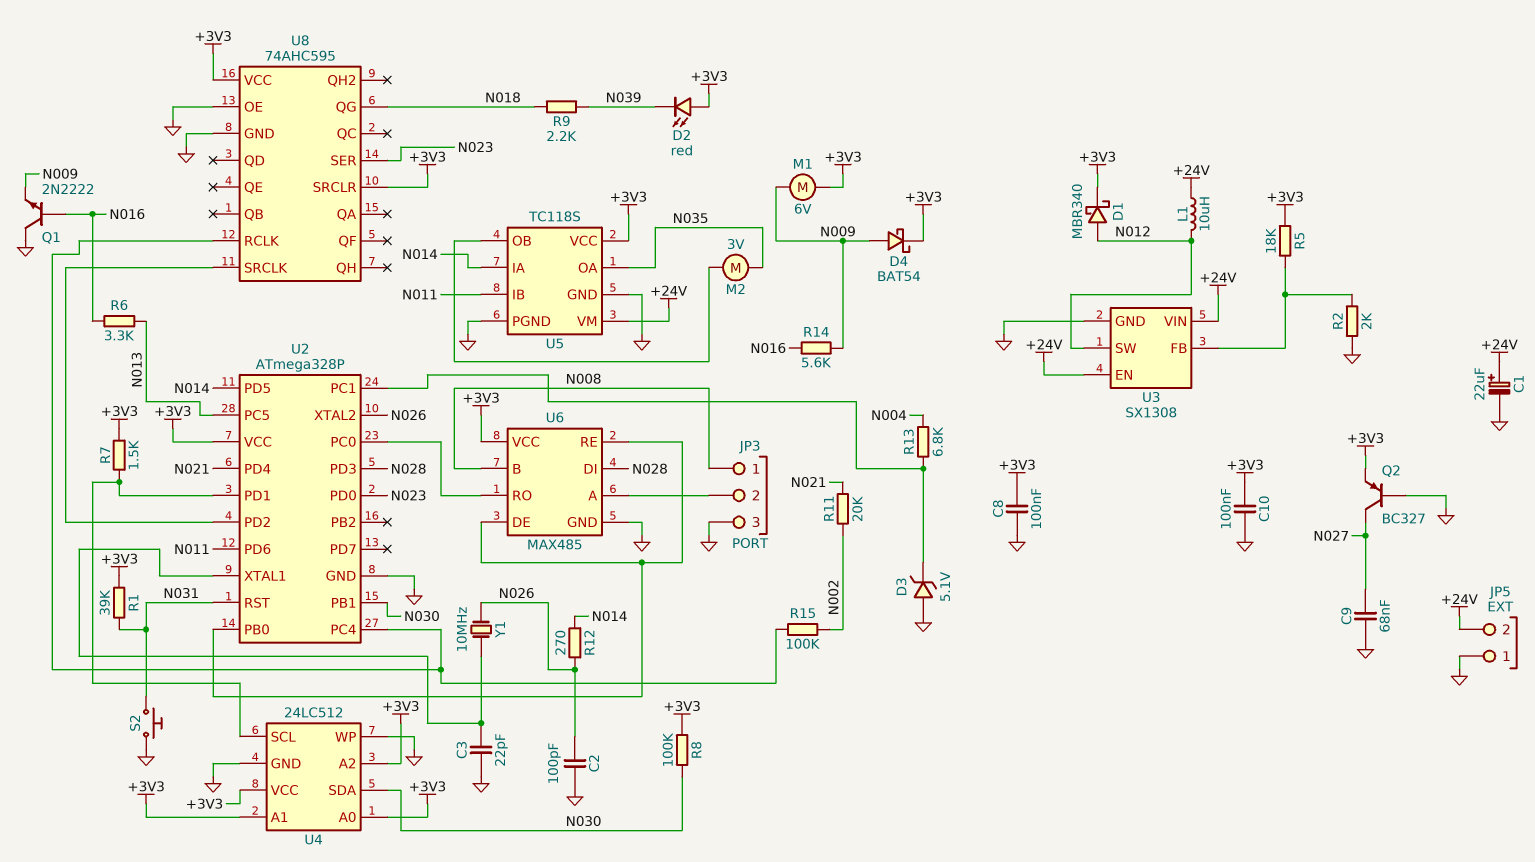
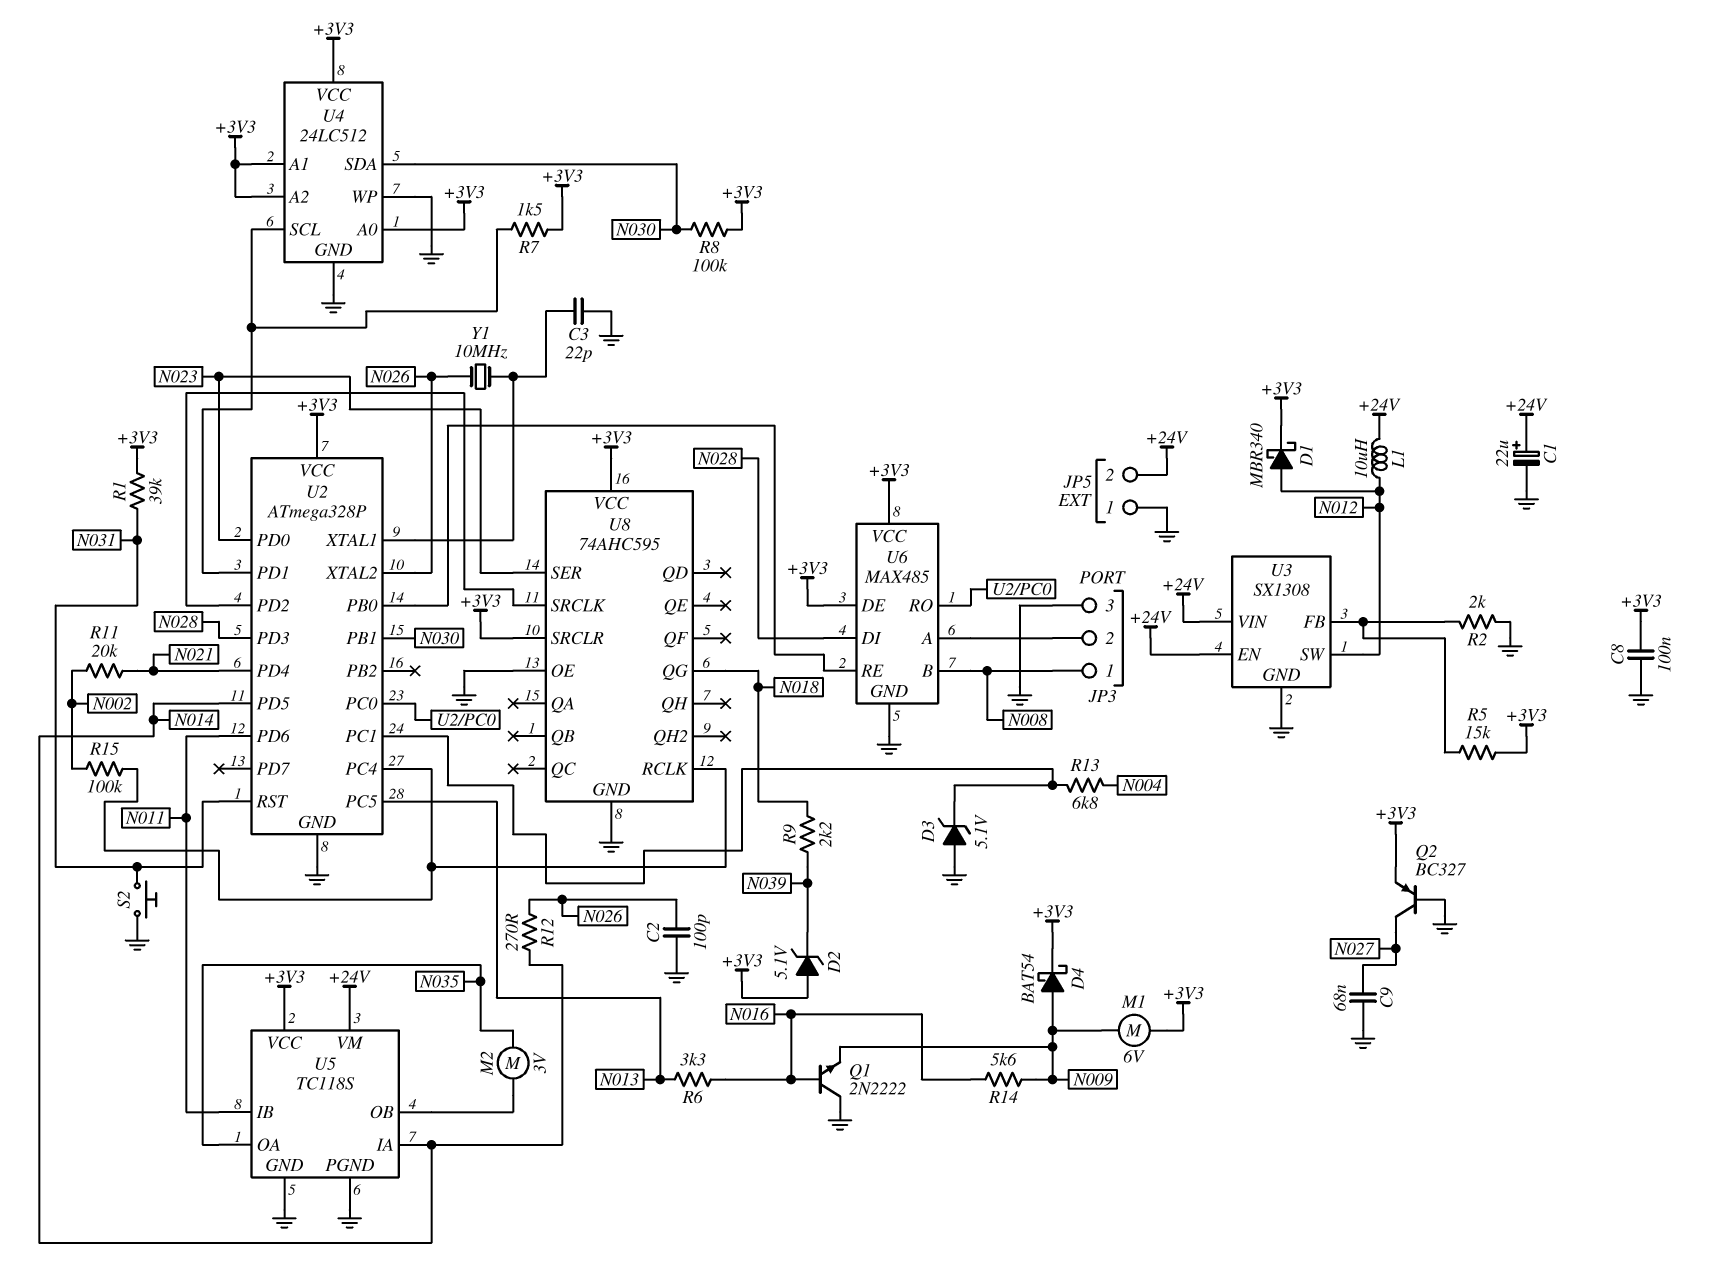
C10: 100nF (+3V3, GND) -> none
D2: LED red (A +3V3, K N039) -> zener 5.1V (A +3V3, K N039)
R5: 18k (+3V3, U3/FB) -> 15k (+3V3, U3/FB)
U6 pin DE: U2/PB0 -> +3V3

